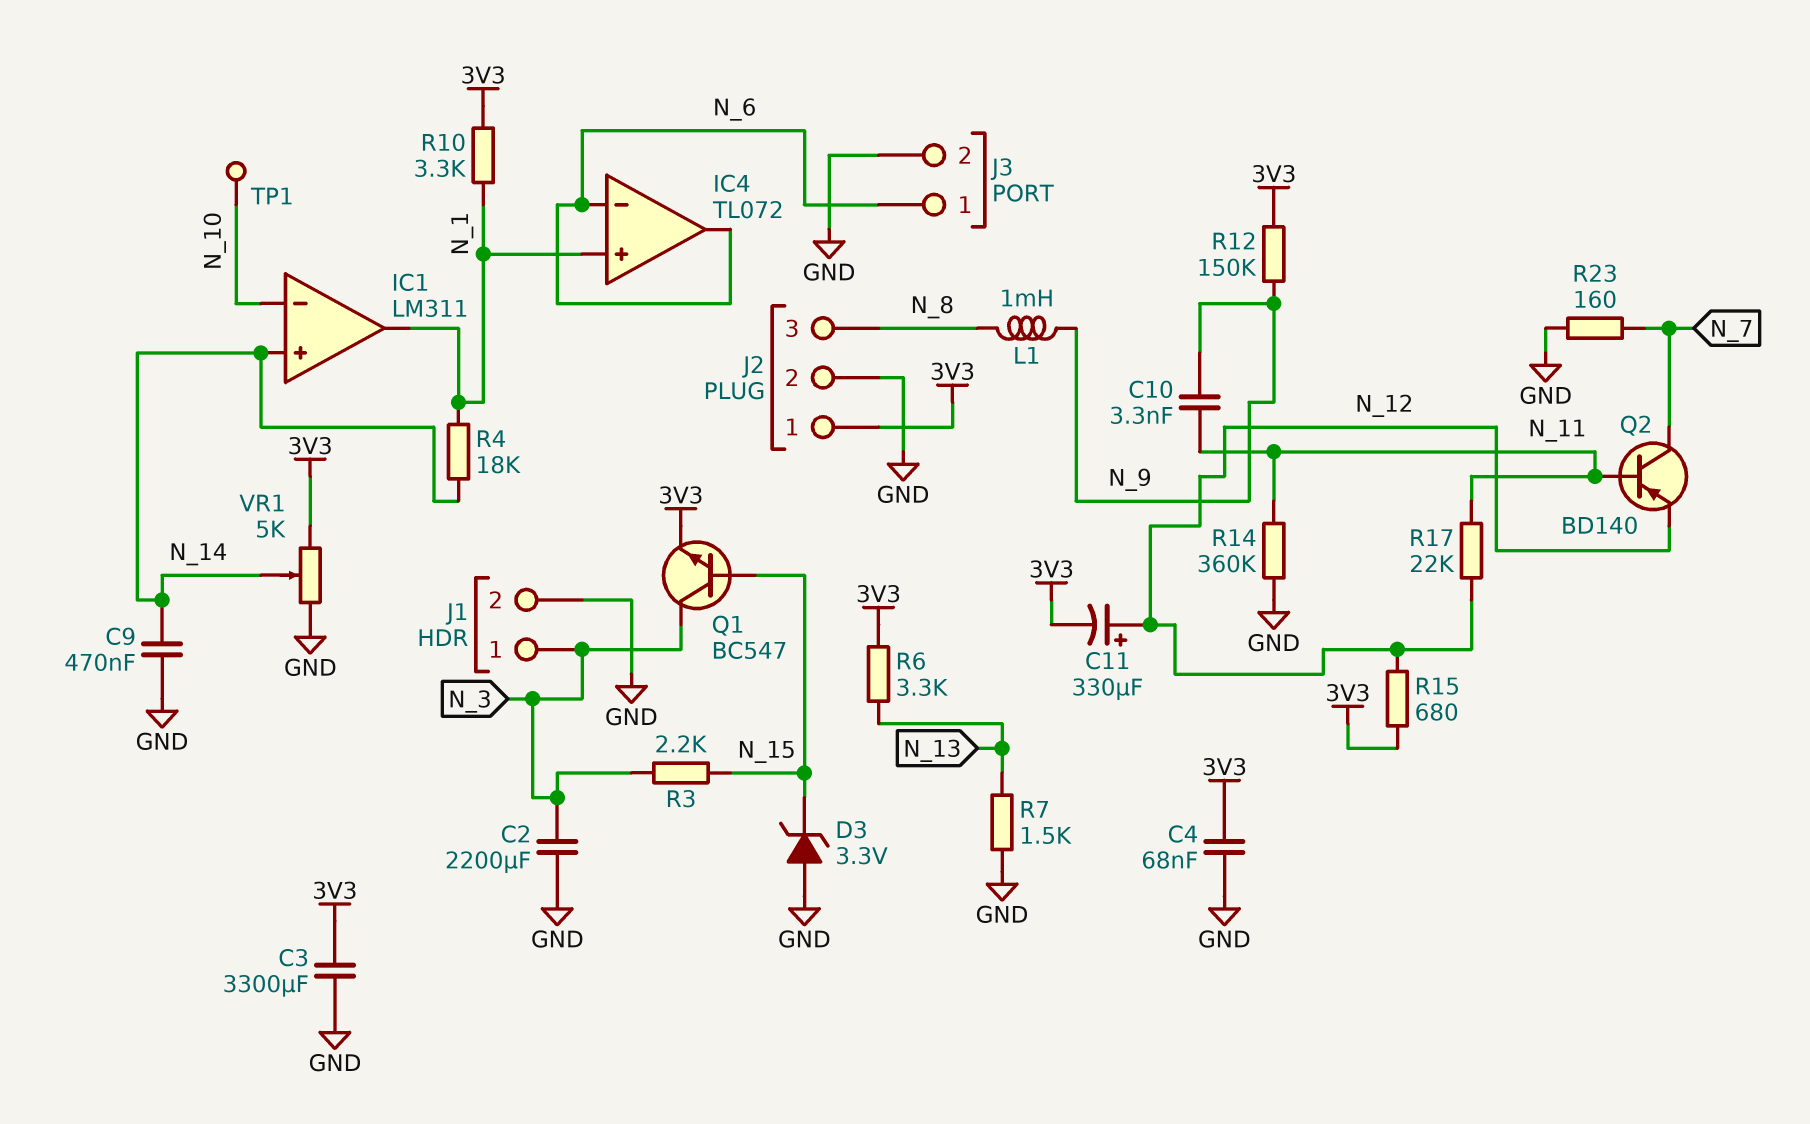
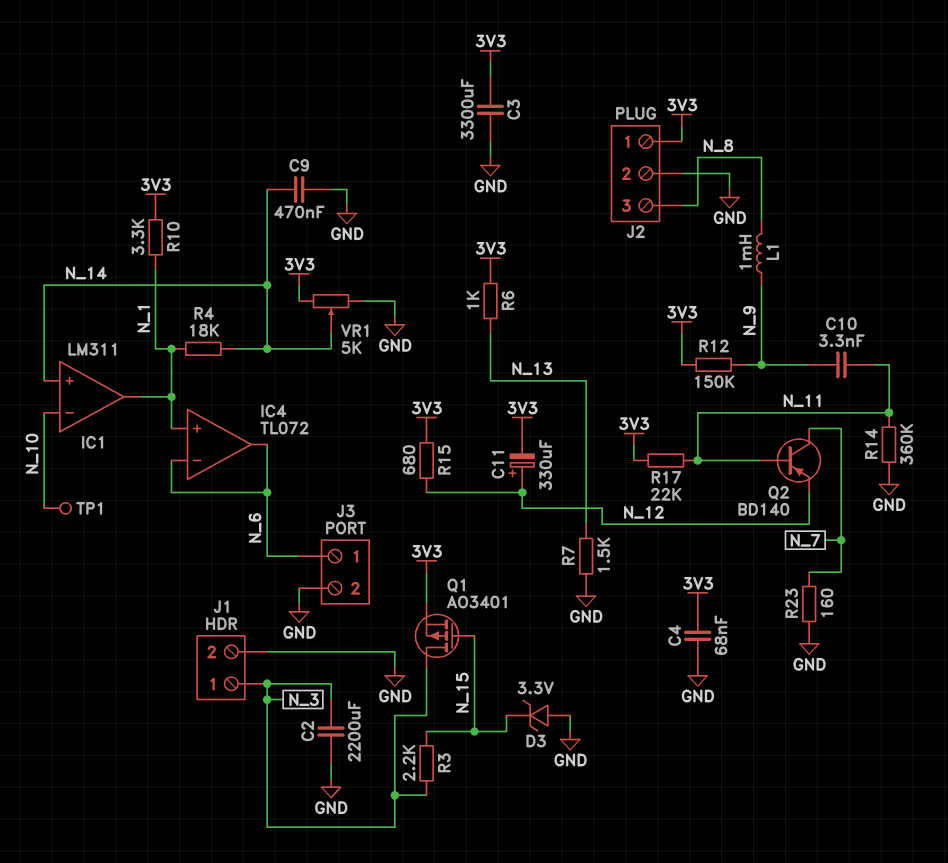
Q1: NPN BC547 (B N_15, C N_3, E 3V3) -> PMOS AO3401 (G N_15, D N_3, S 3V3)
R6: 3.3k (3V3, N_13) -> 1k (3V3, N_13)
R17: 22k (N_11, N_12) -> 22k (3V3, N_11)

